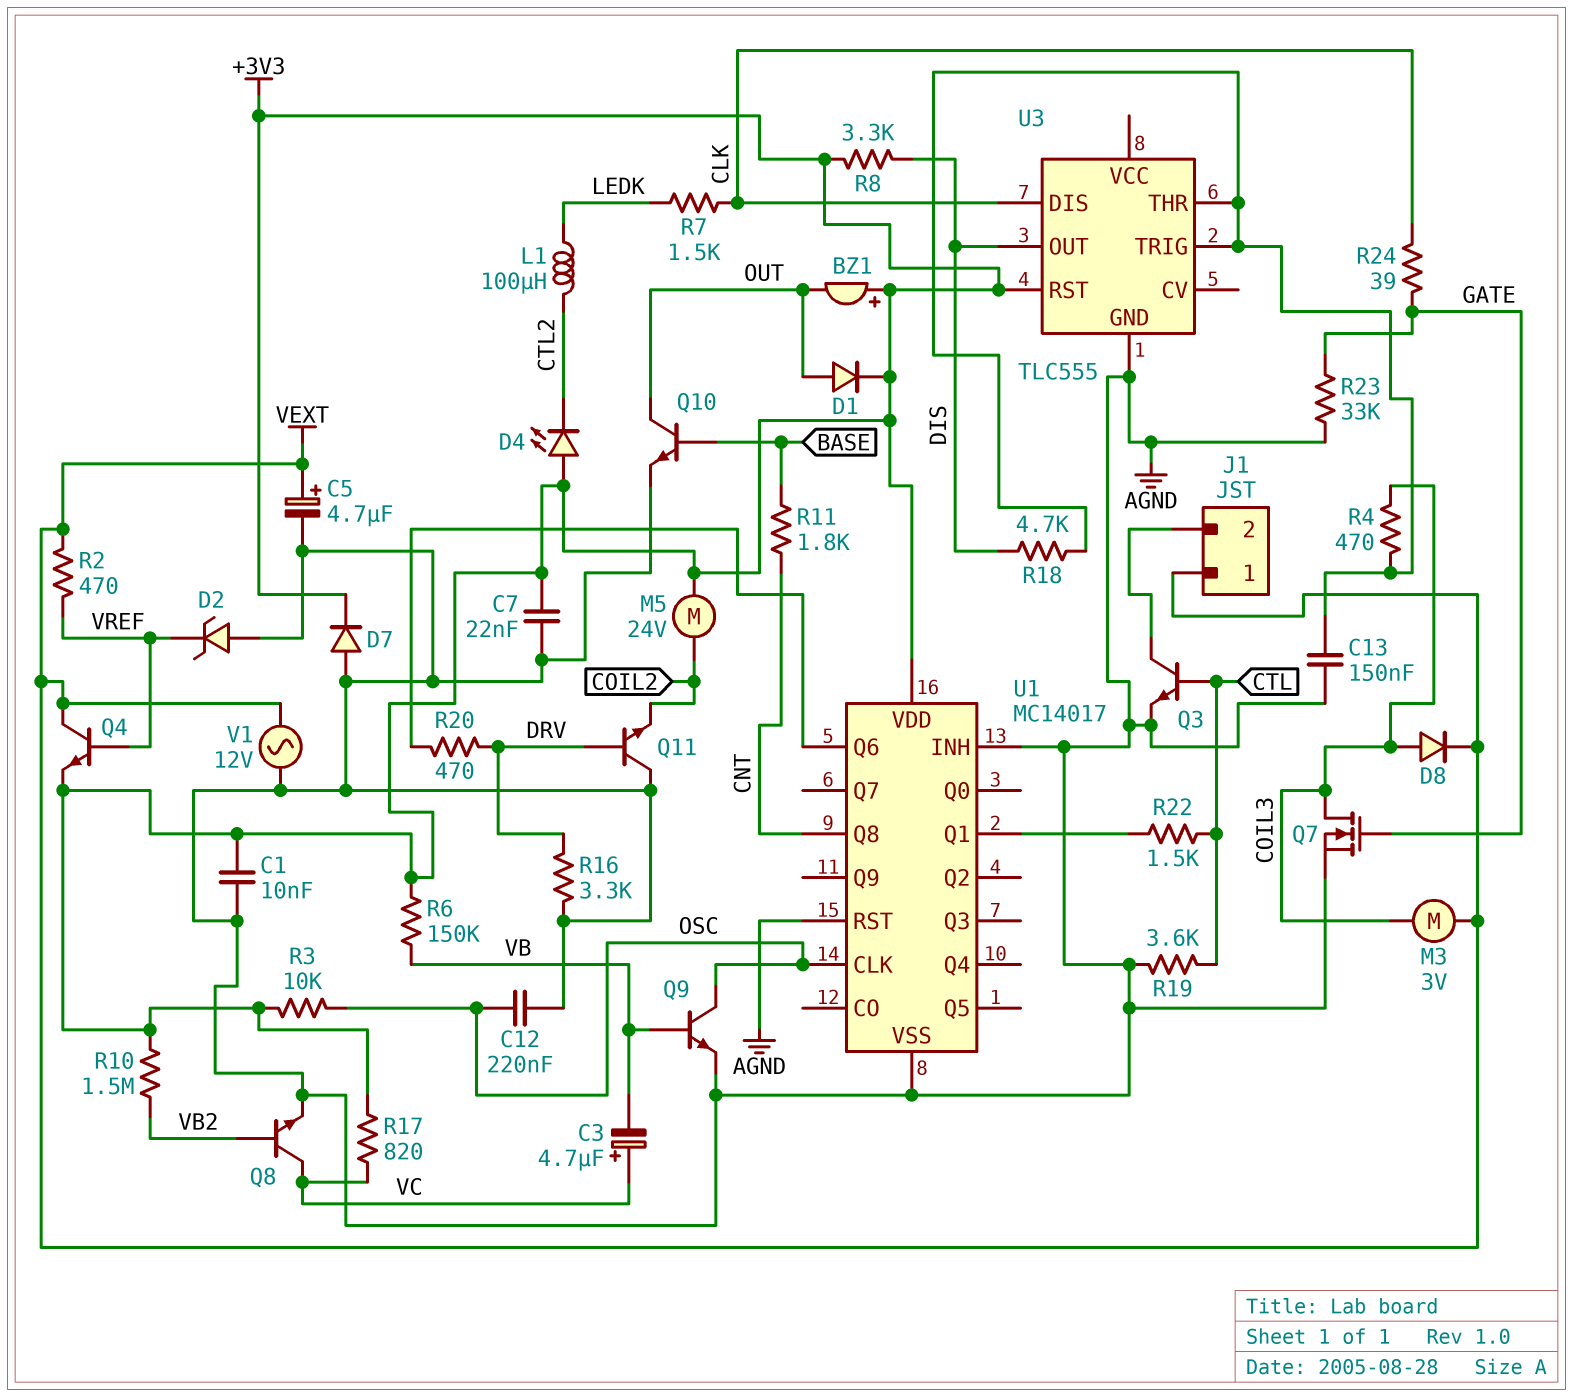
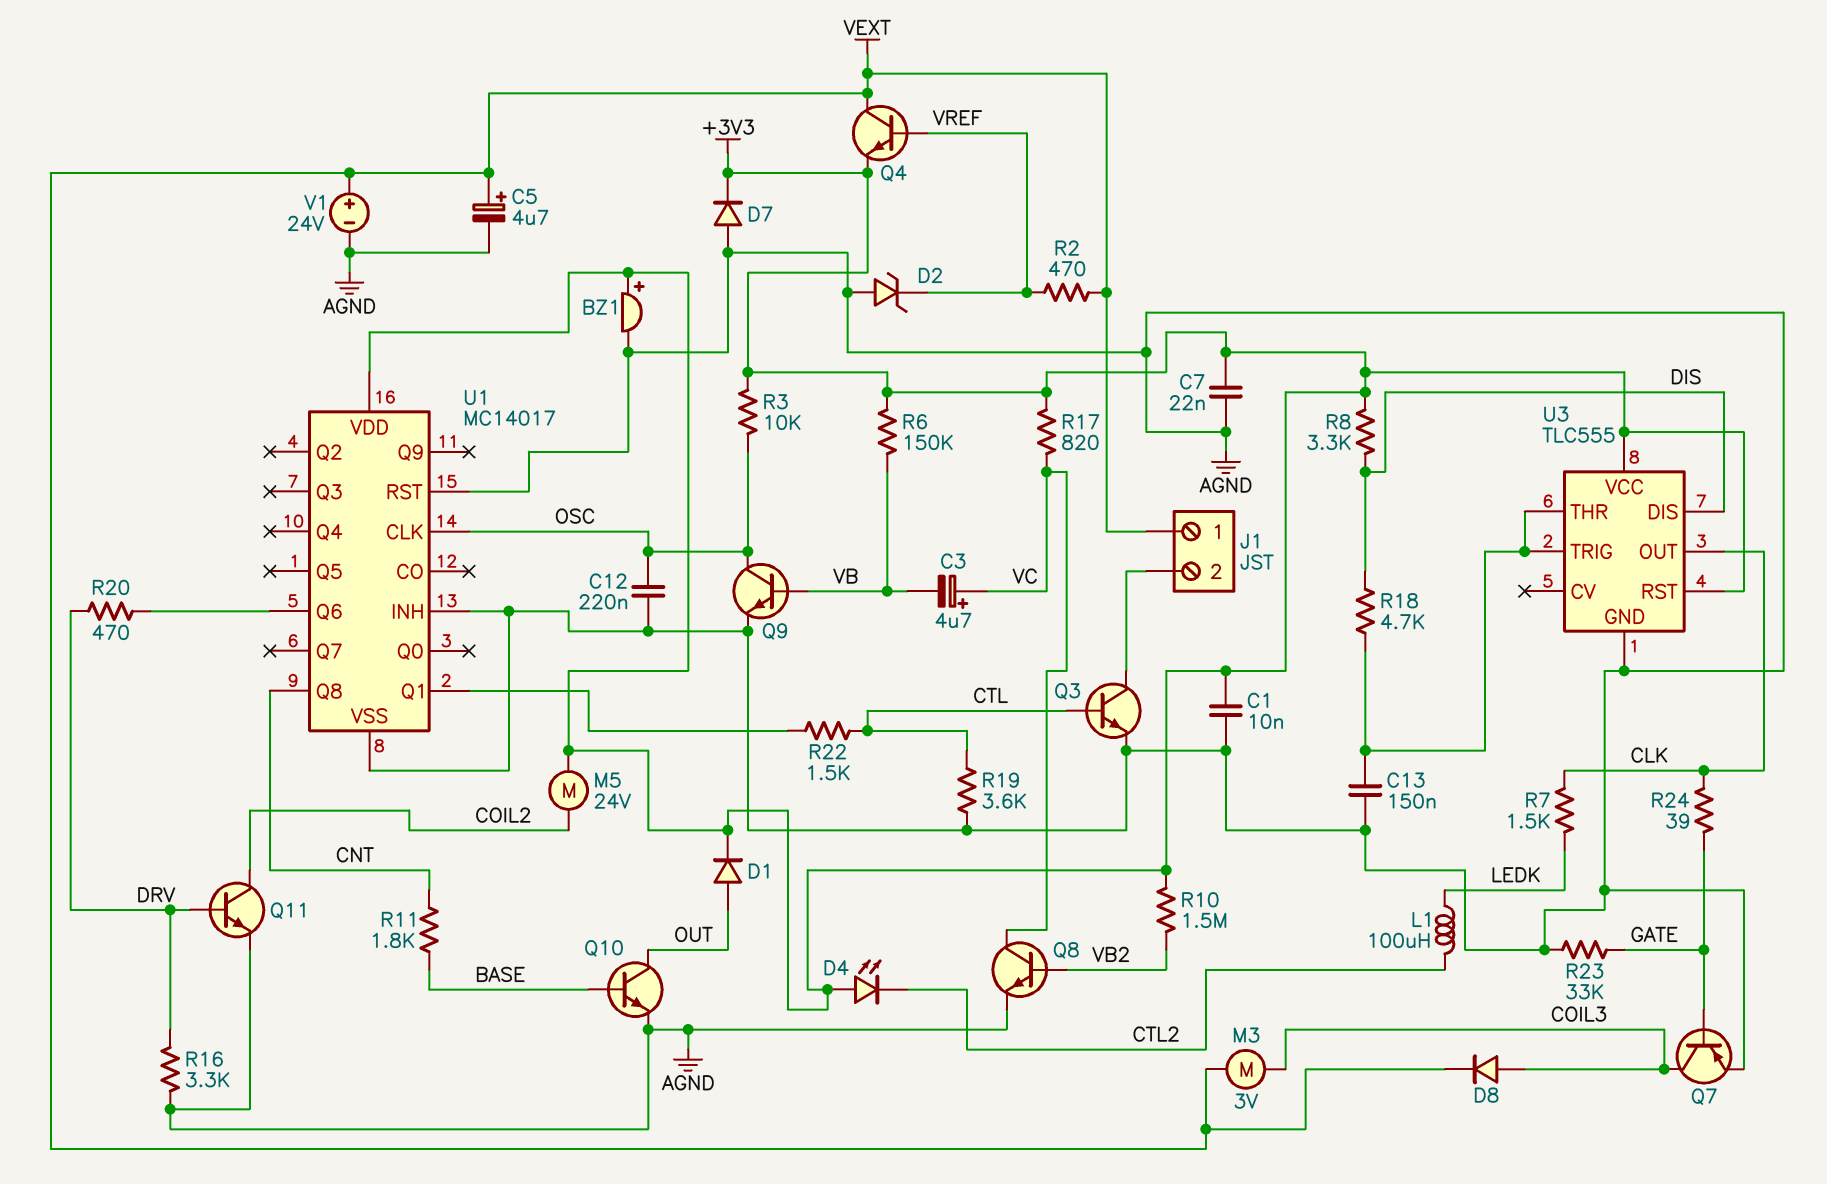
BZ1: buzzer (plus +3V3, minus OUT) -> buzzer (plus +3V3, minus AGND)
Q7: NMOS (G GATE, D COIL3, S AGND) -> PNP (B GATE, C COIL3, E AGND)
Q11: NPN (B DRV, C AGND, E COIL2) -> NPN (B DRV, C COIL2, E AGND)
R4: 470 (COIL3, U3/THR) -> none
U3 pin DIS: CLK -> DIS
U3 pin OUT: DIS -> CLK
U3 pin VCC: none -> +3V3
V1: AC 12V (AGND, VEXT) -> 24V (plus VEXT, minus AGND)

